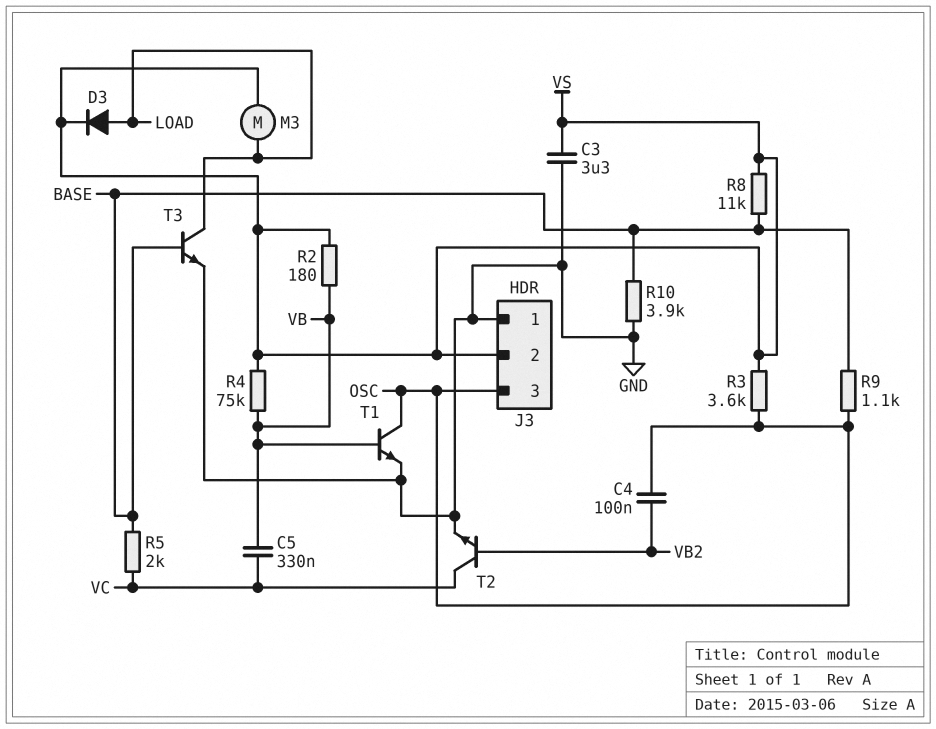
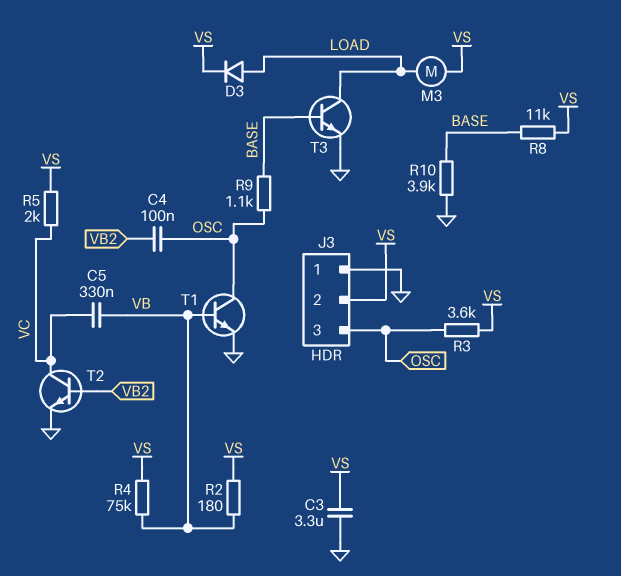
R5: 2k (BASE, VC) -> 2k (VC, VS)

